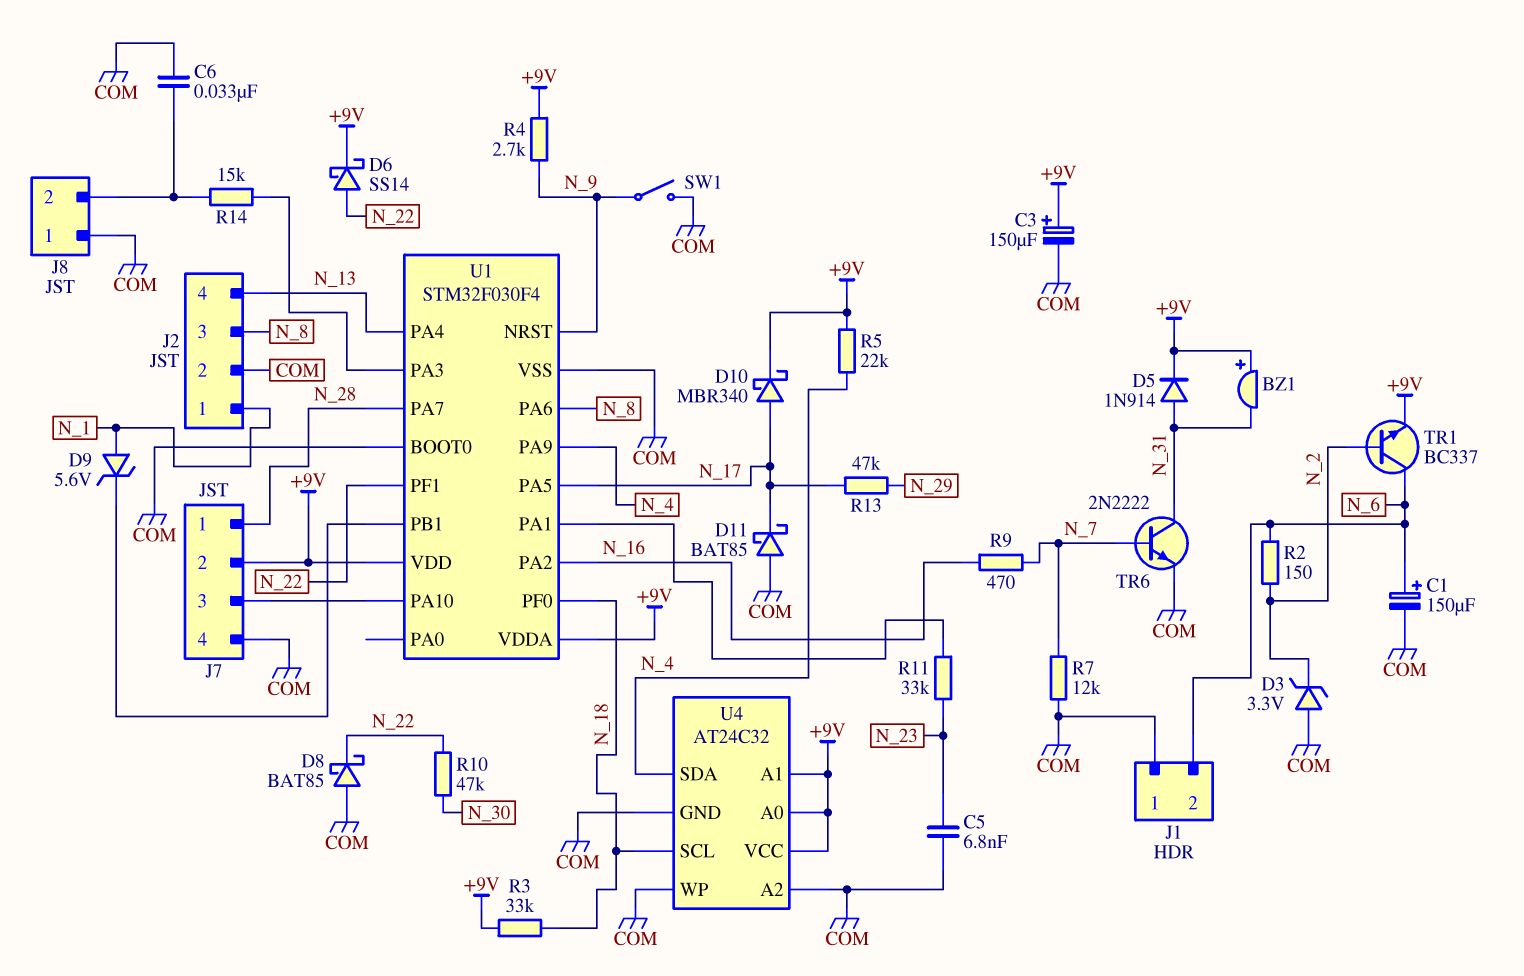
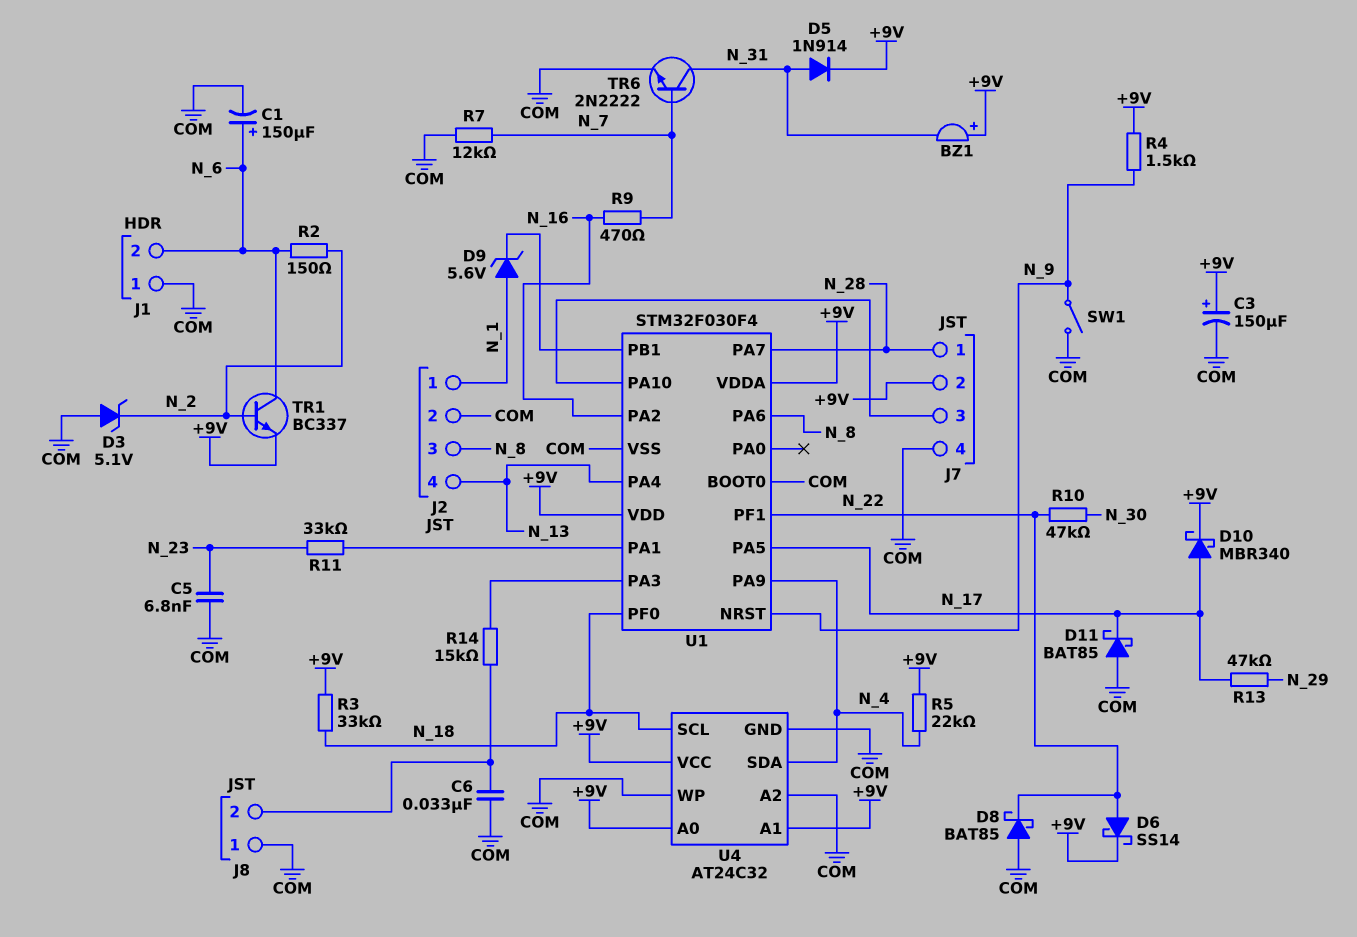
D3: zener 3.3V (A COM, K N_2) -> zener 5.1V (A COM, K N_2)
R4: 2.7k (+9V, N_9) -> 1.5k (+9V, N_9)

